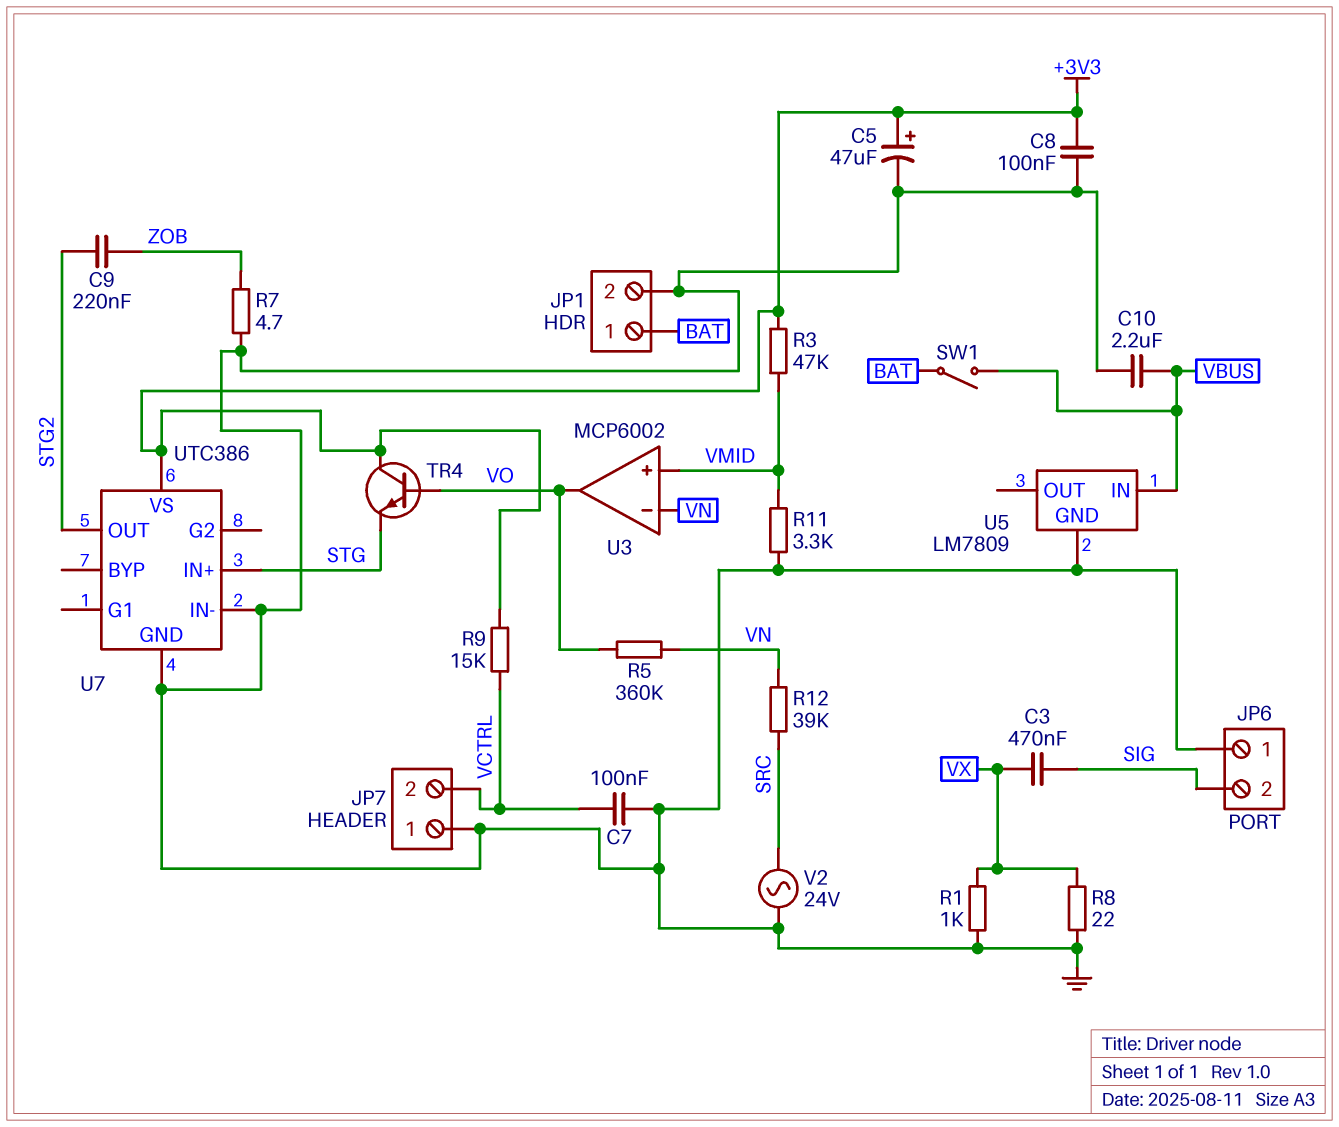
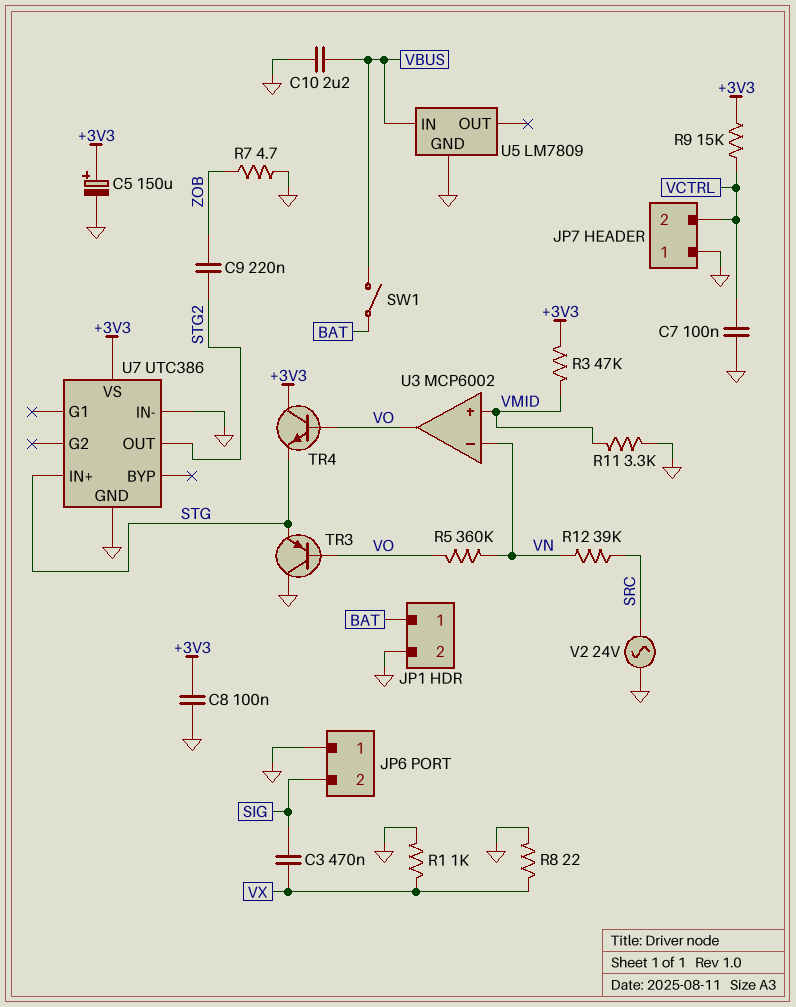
C5: 47uF (plus +3V3, minus GND) -> 150uF (plus +3V3, minus GND)
TR3: none -> PNP (B VO, C GND, E STG)

